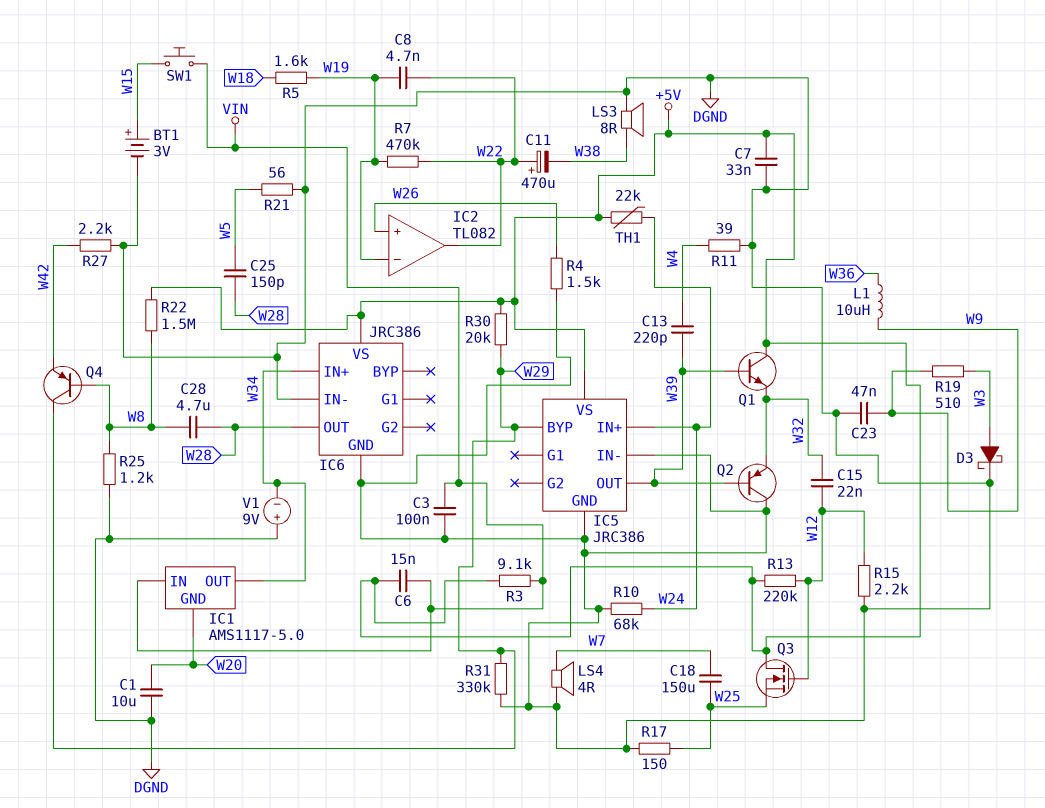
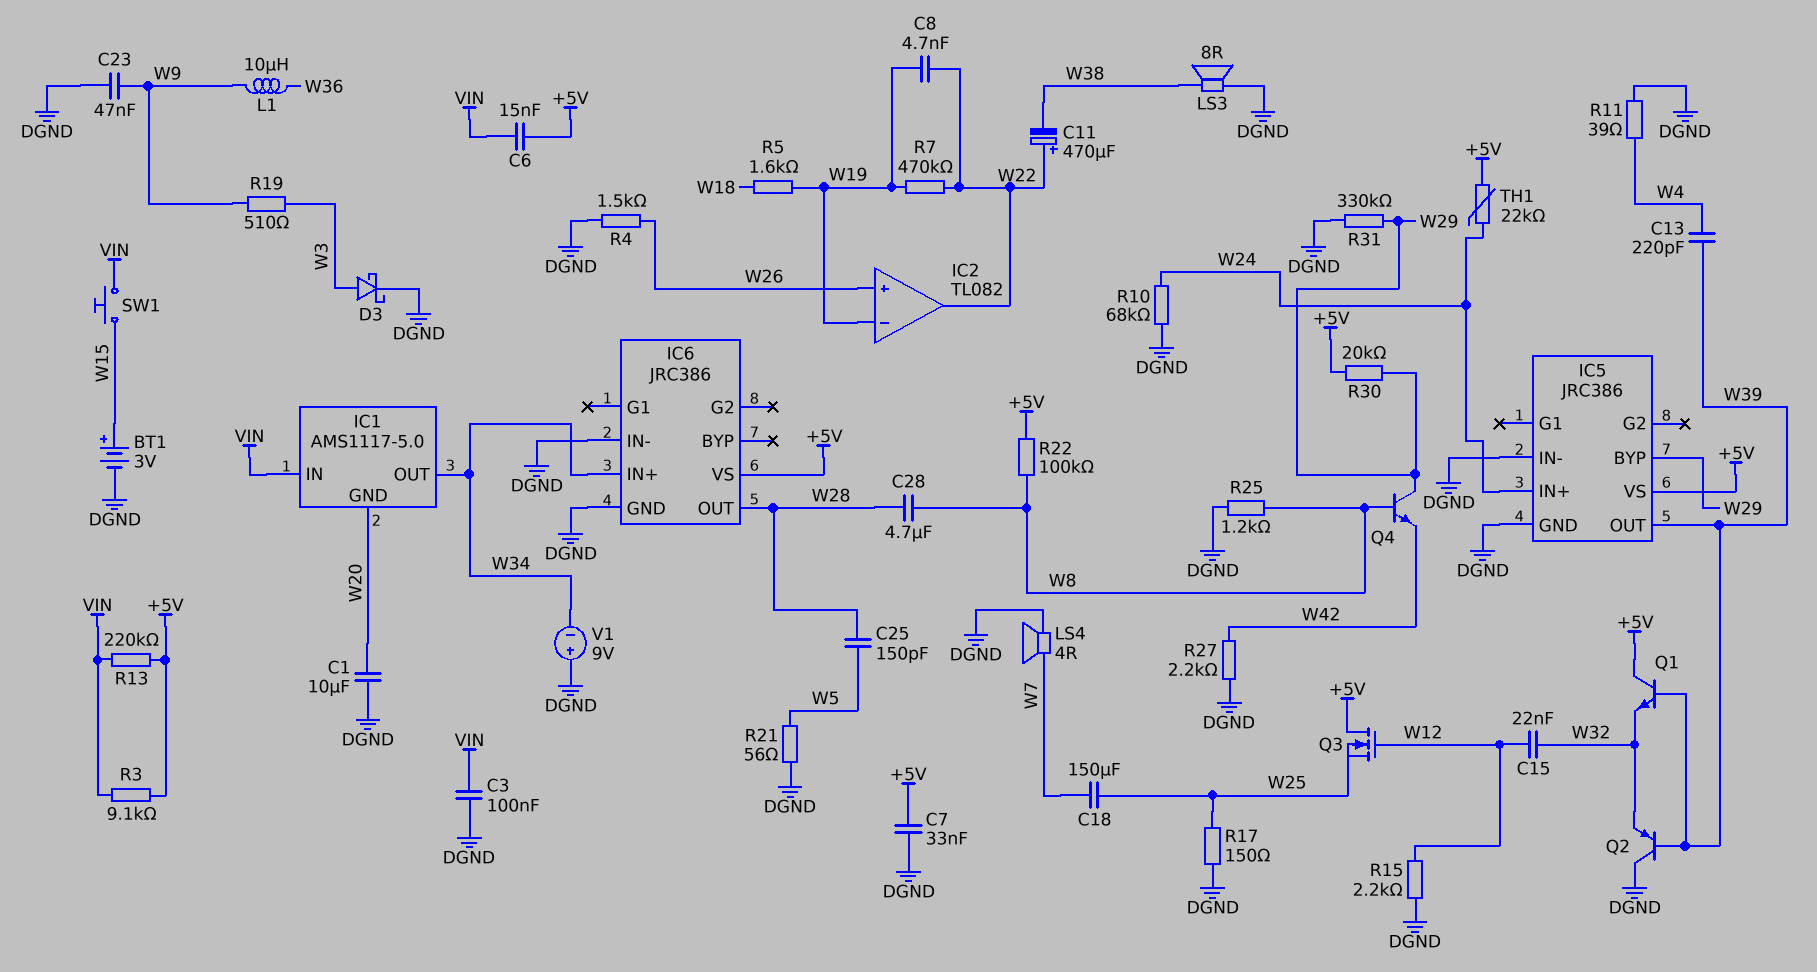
Q4: PNP (B W8, C W29, E W42) -> NPN (B W8, C W29, E W42)
R13: 220k (+5V, W12) -> 220k (+5V, VIN)
R22: 1.5M (+5V, W8) -> 100k (+5V, W8)

